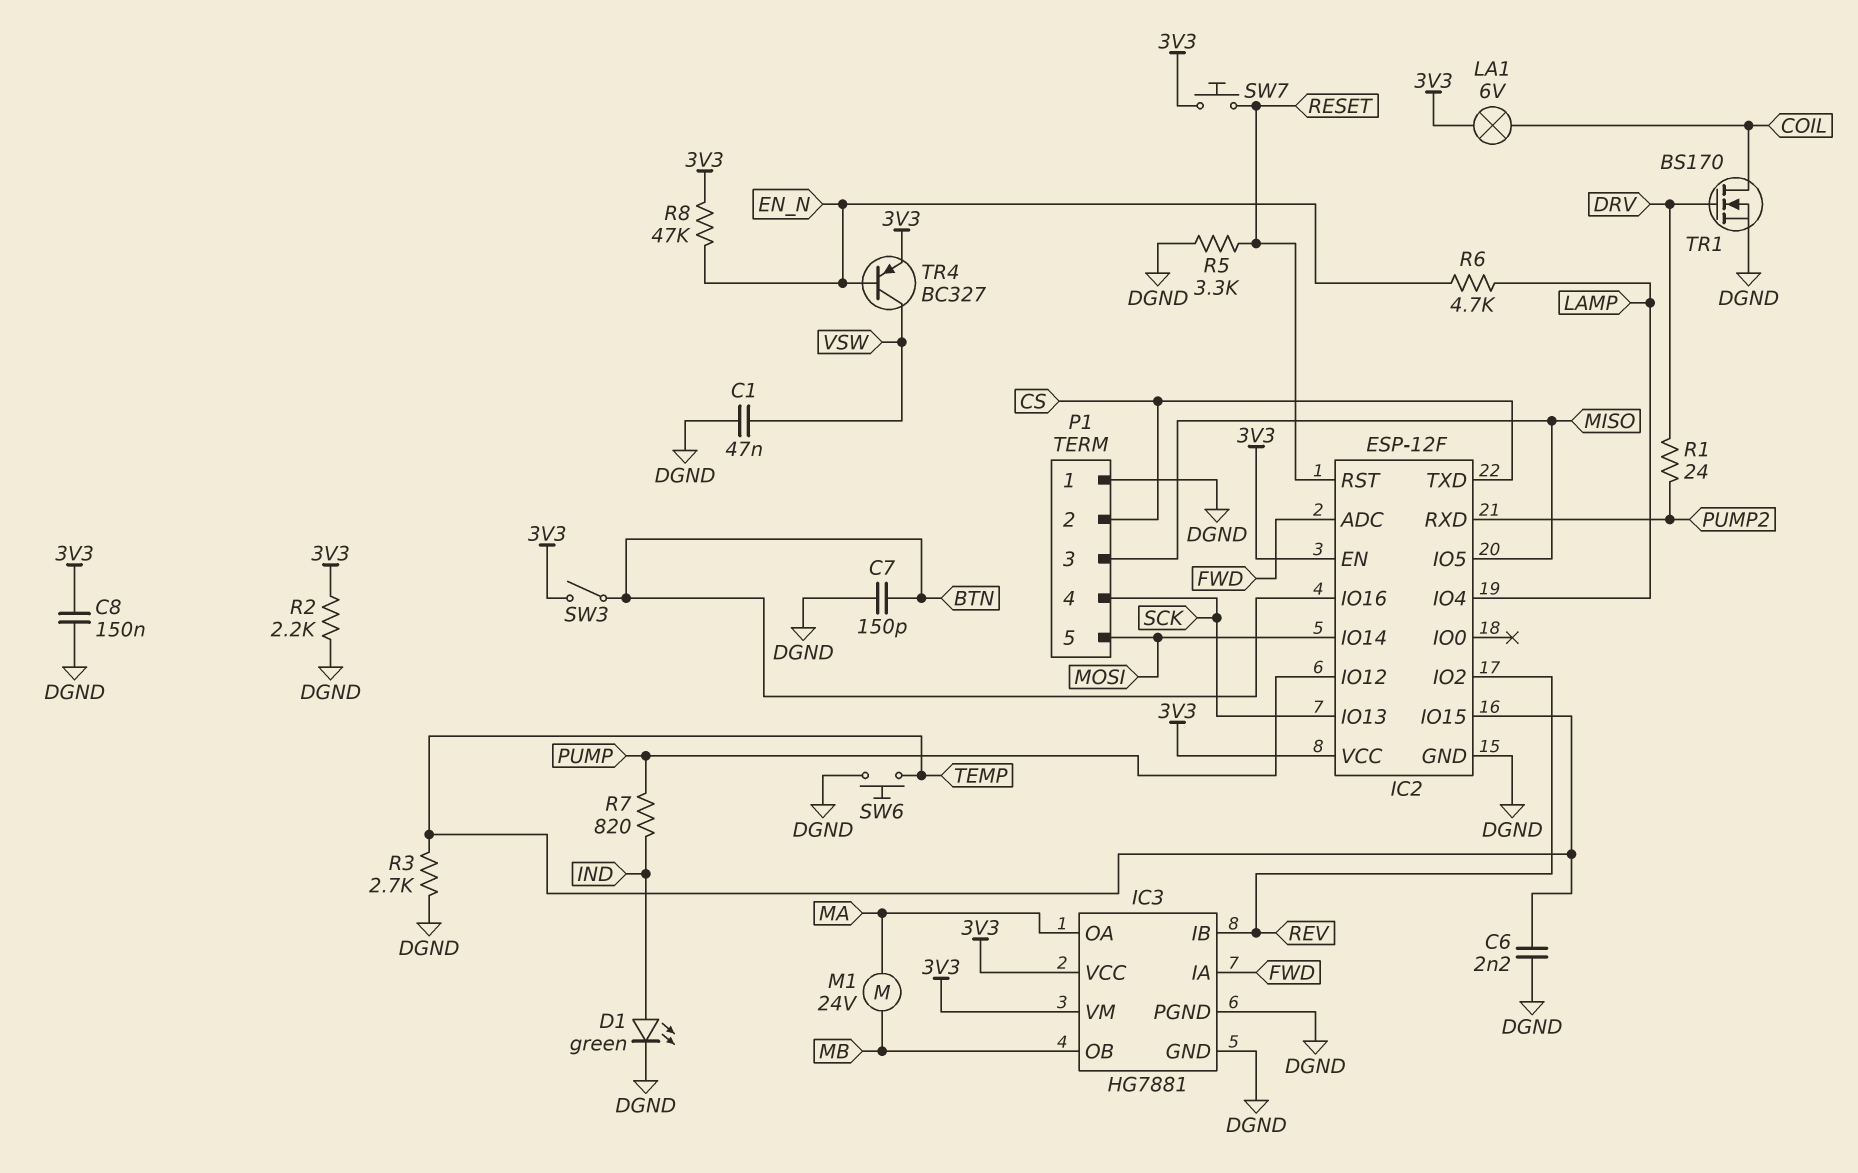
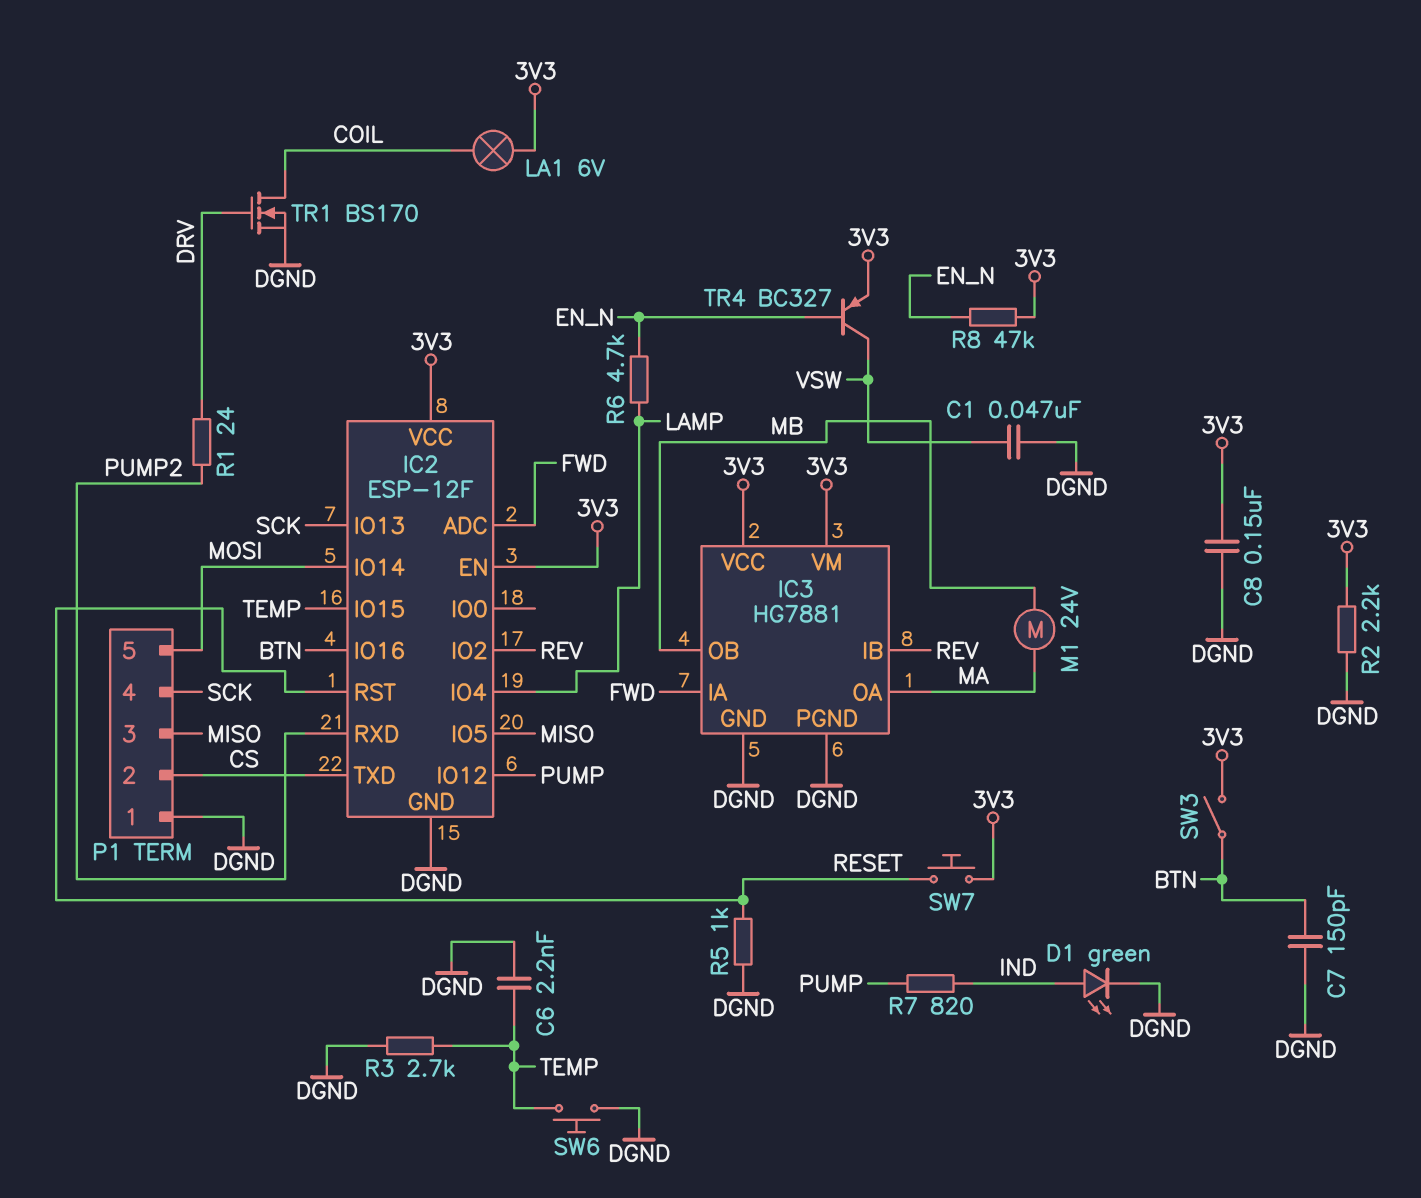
R5: 3.3k (DGND, RESET) -> 1k (DGND, RESET)

